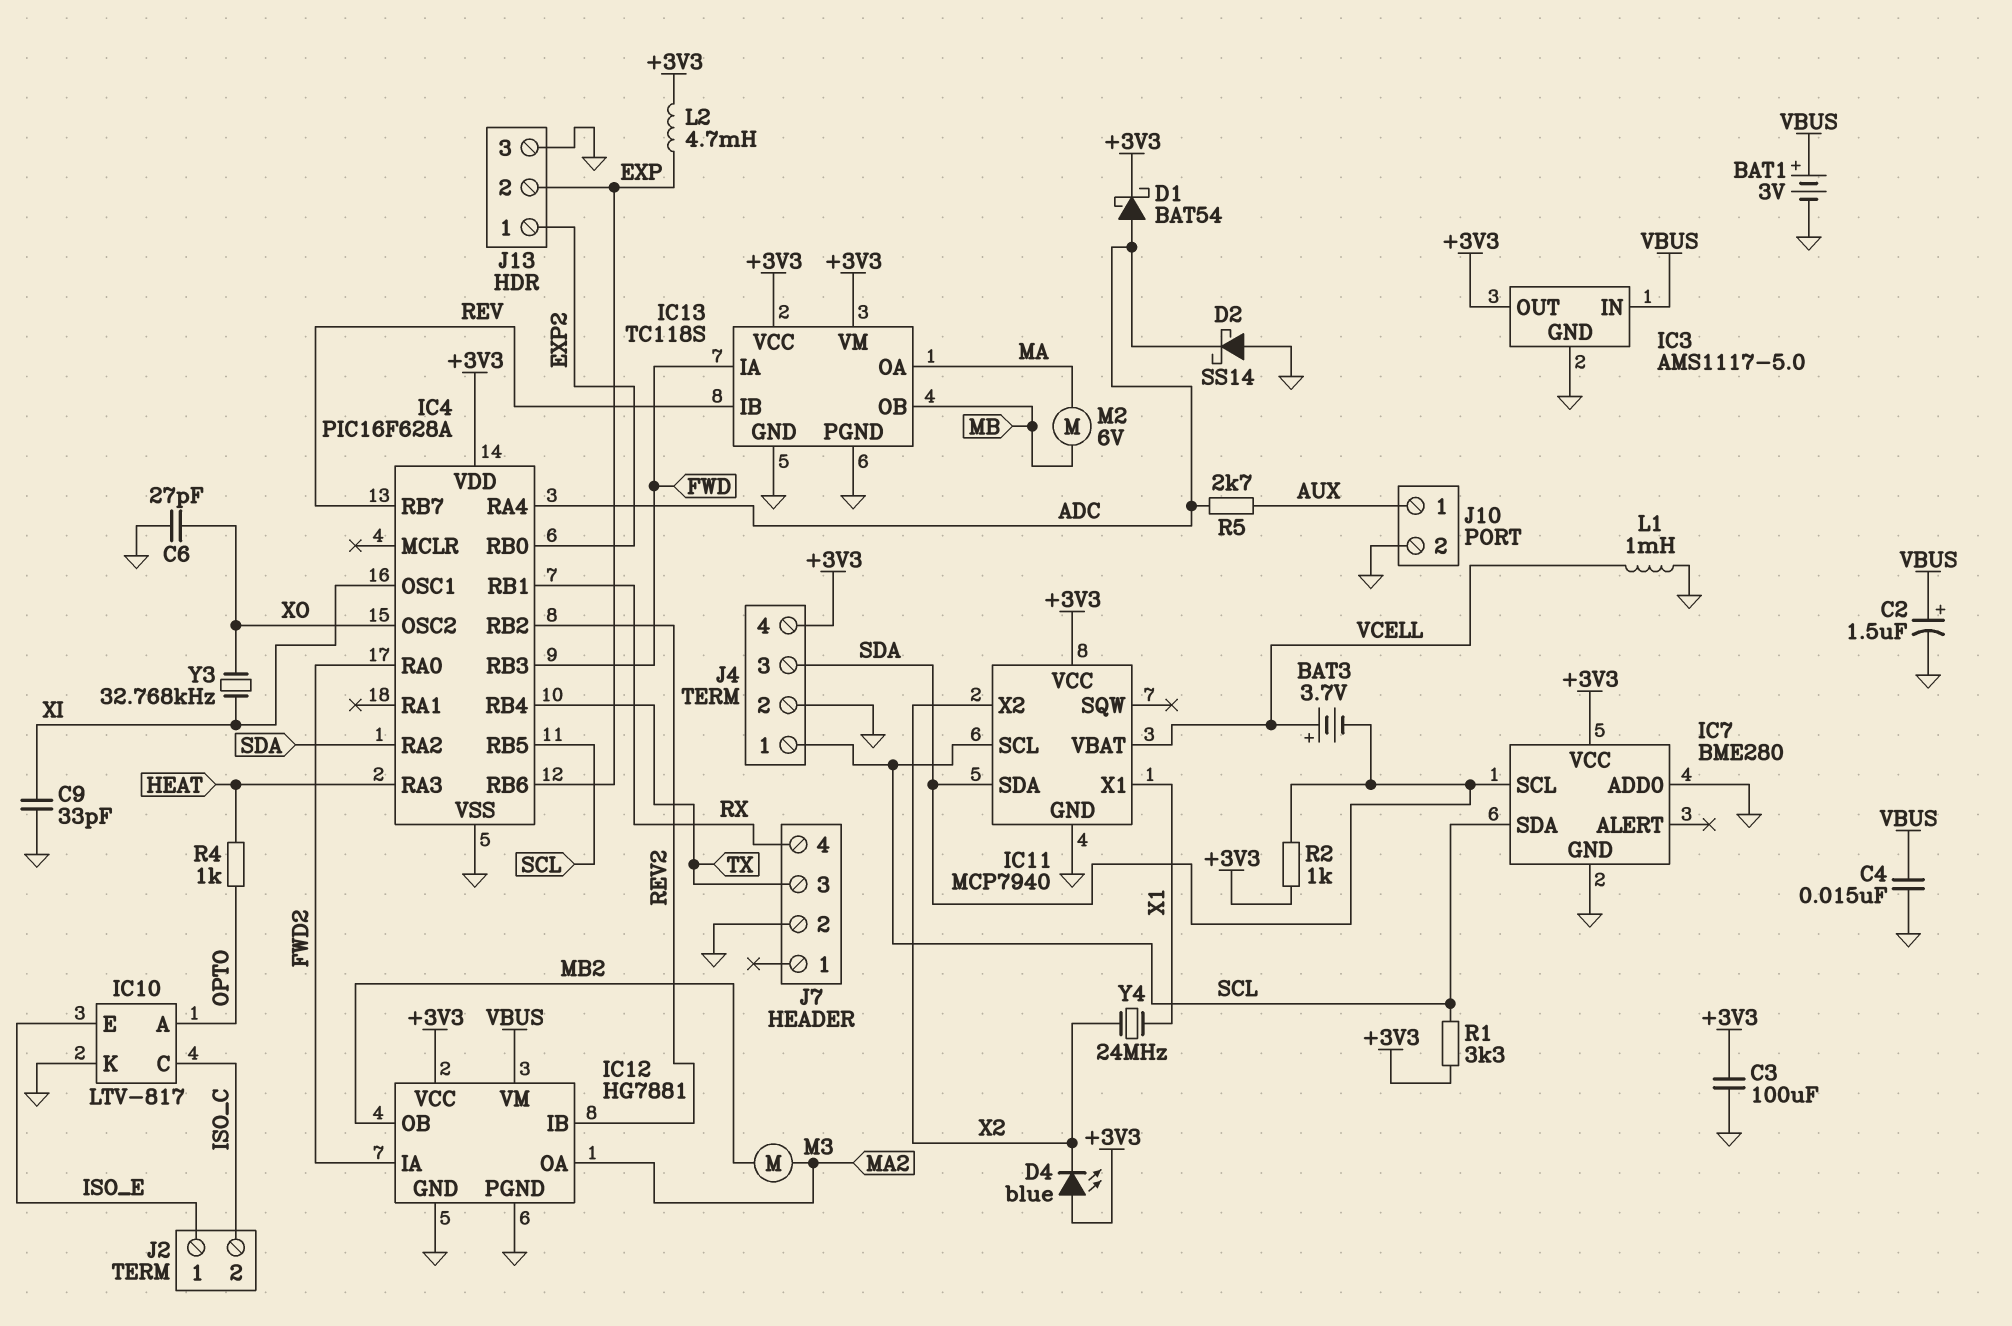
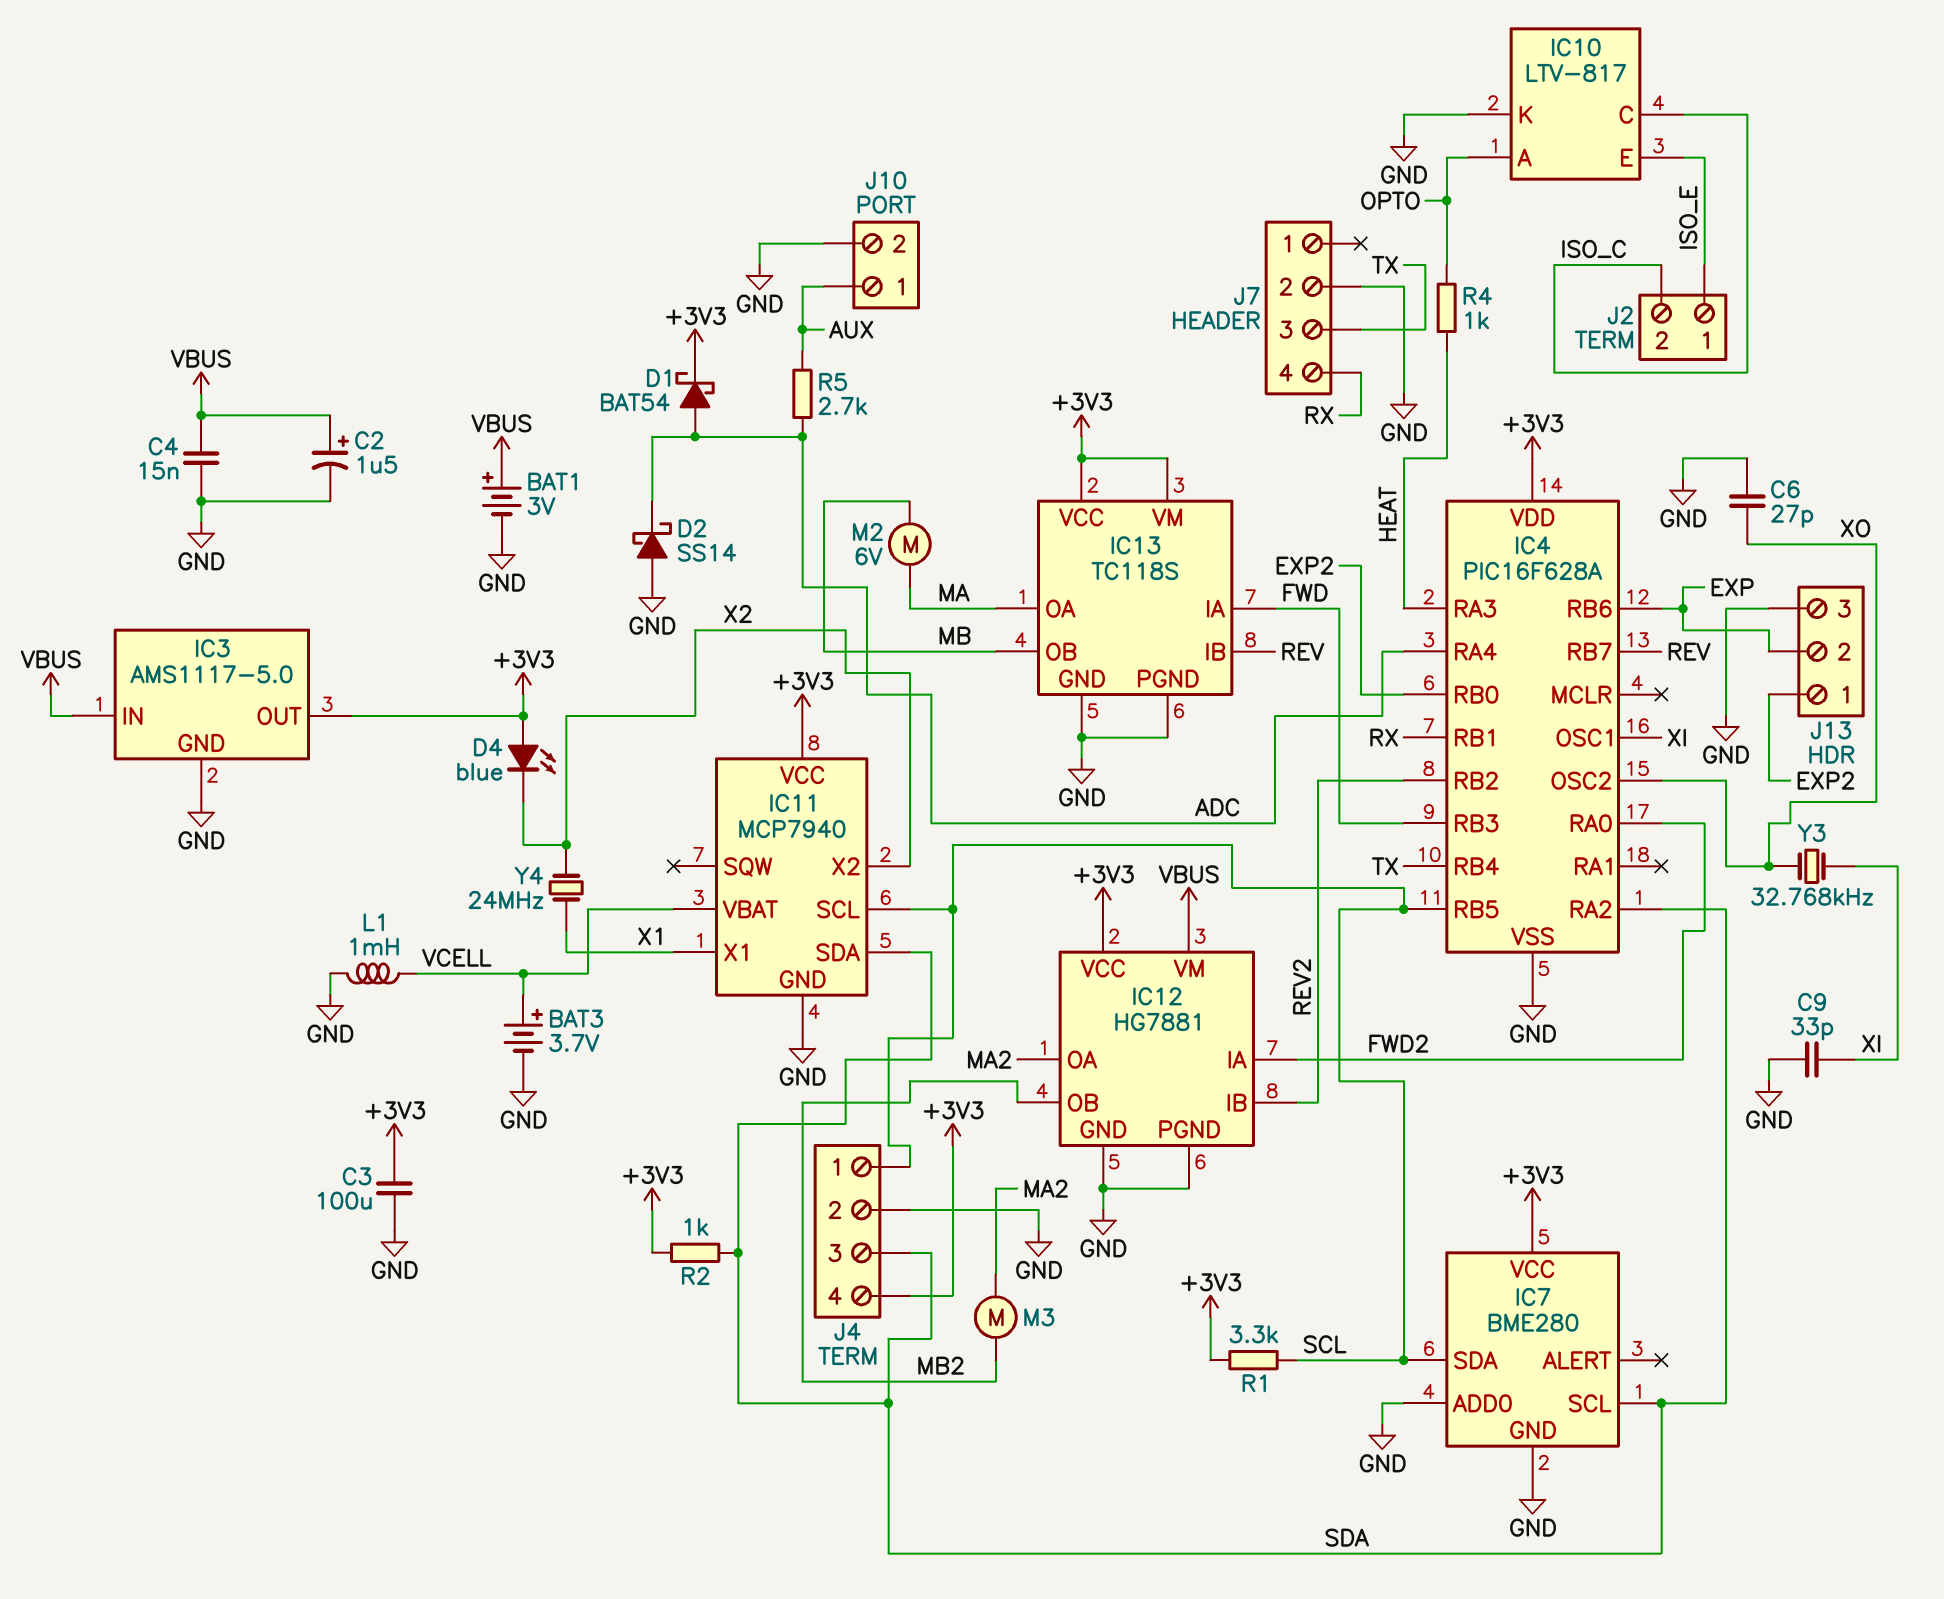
BAT3: 3.7V (plus VCELL, minus SDA) -> 3.7V (plus VCELL, minus GND)
L2: 4.7mH (+3V3, EXP) -> none

